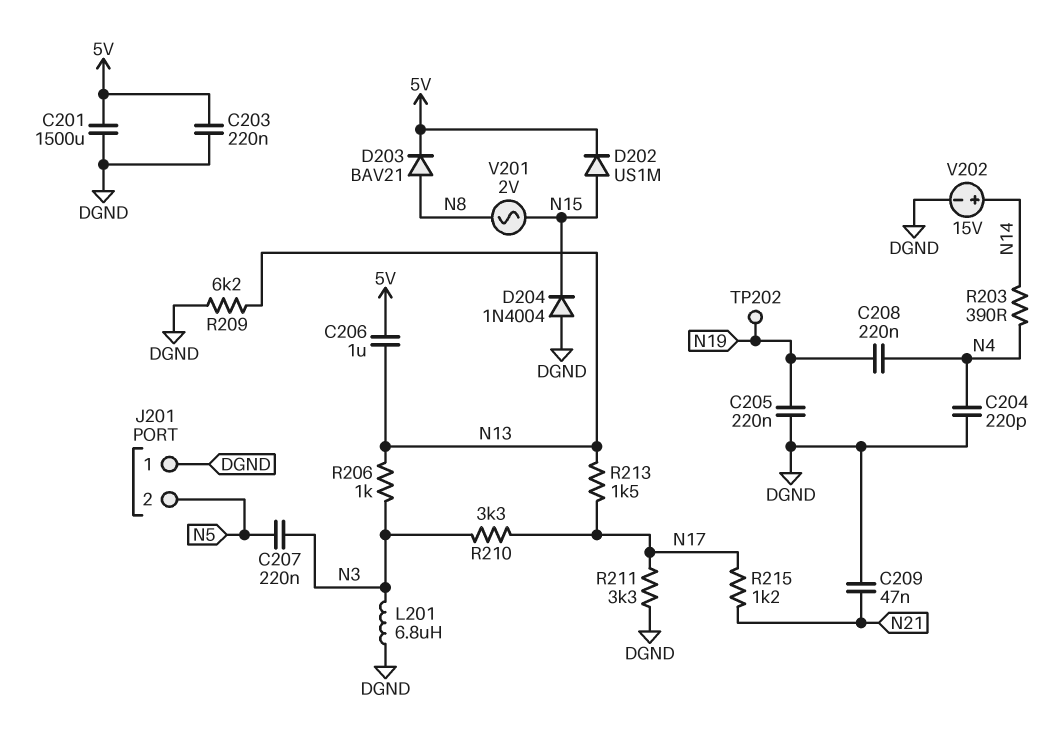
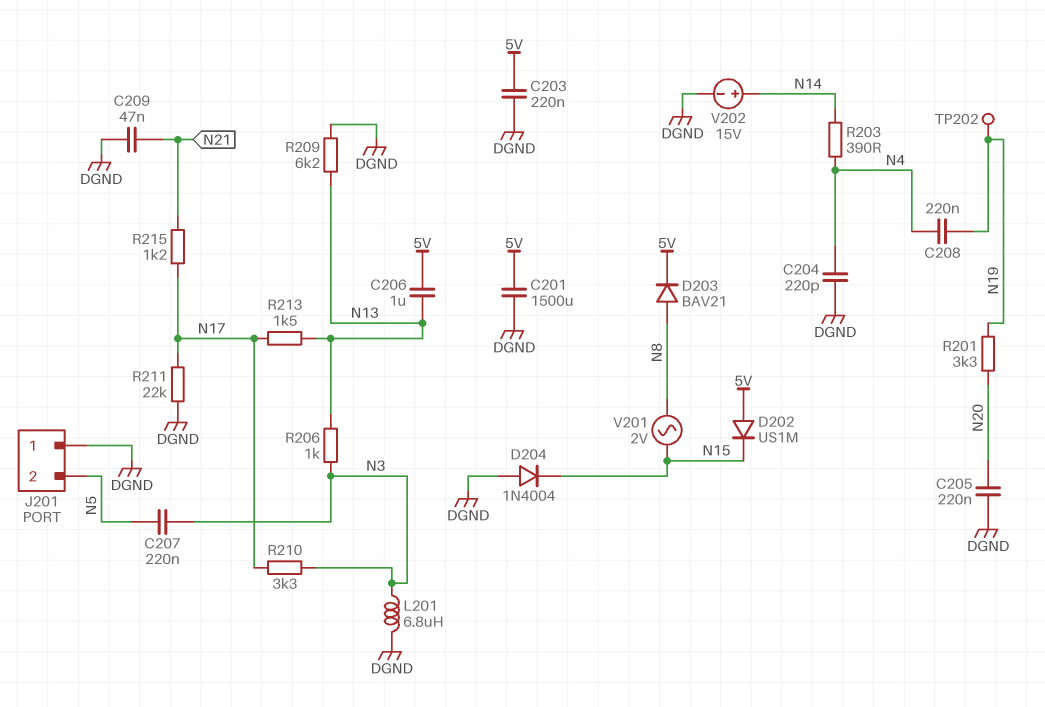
C205: 220nF (DGND, N19) -> 220nF (DGND, N20)
D202: diode US1M (A N15, K 5V) -> diode US1M (A 5V, K N15)
R201: none -> 3.3k (N19, N20)
R211: 3.3k (DGND, N17) -> 22k (DGND, N17)

